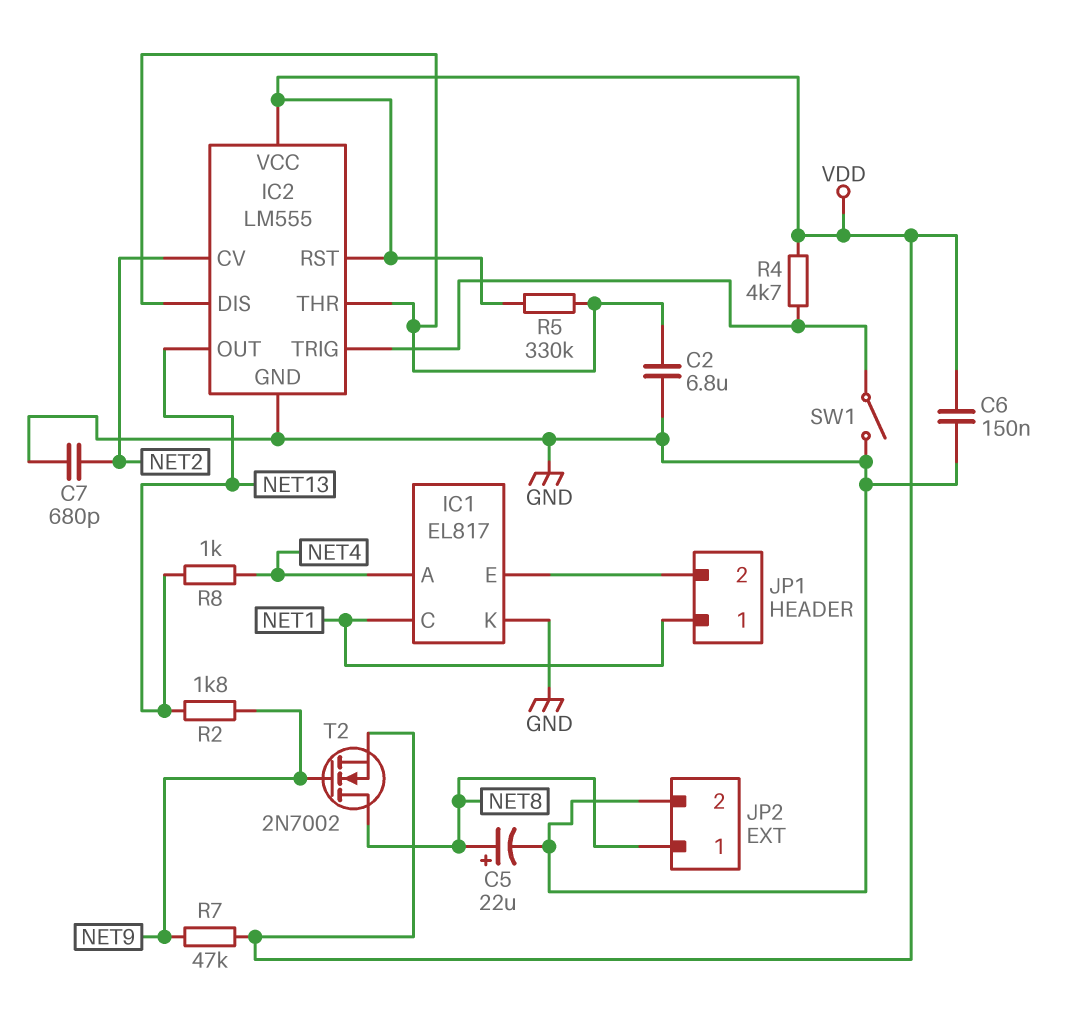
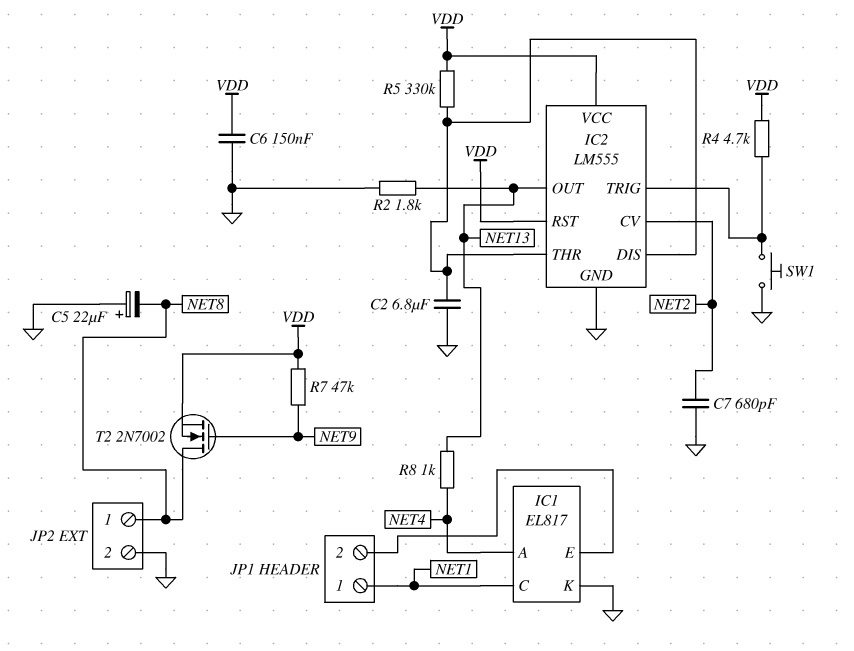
C5: 22uF (plus NET8, minus GND) -> 22uF (plus GND, minus NET8)
R2: 1.8k (NET9, NET13) -> 1.8k (GND, NET13)
SW1: switch (GND, IC2/TRIG) -> button (GND, IC2/TRIG)

